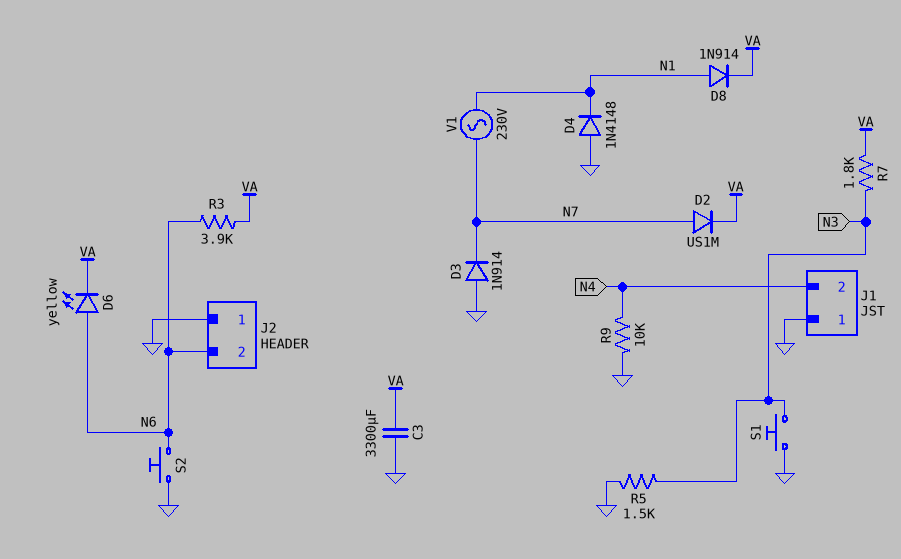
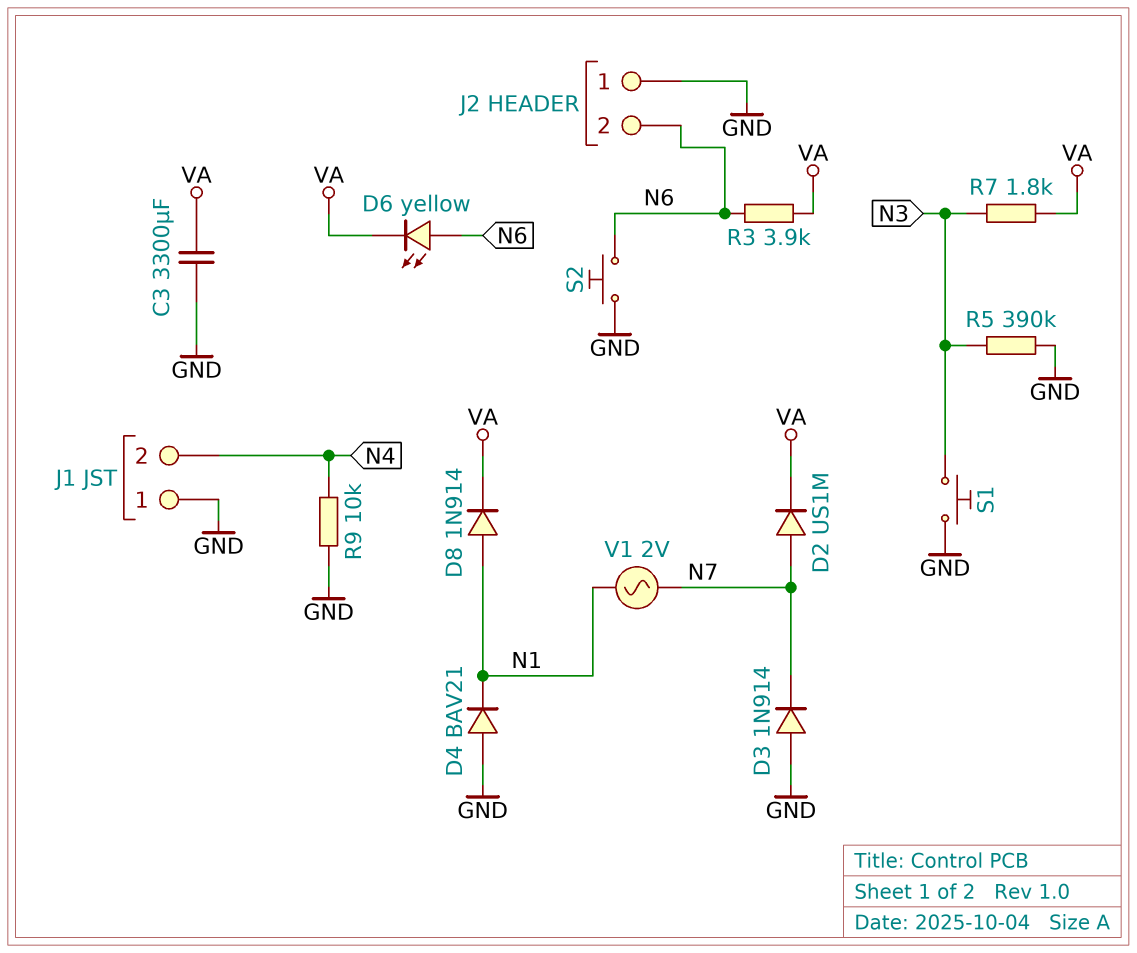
D4: diode 1N4148 (A GND, K N1) -> diode BAV21 (A GND, K N1)
R5: 1.5k (GND, N3) -> 390k (GND, N3)
V1: AC 230V (N1, N7) -> AC 2V (N1, N7)

